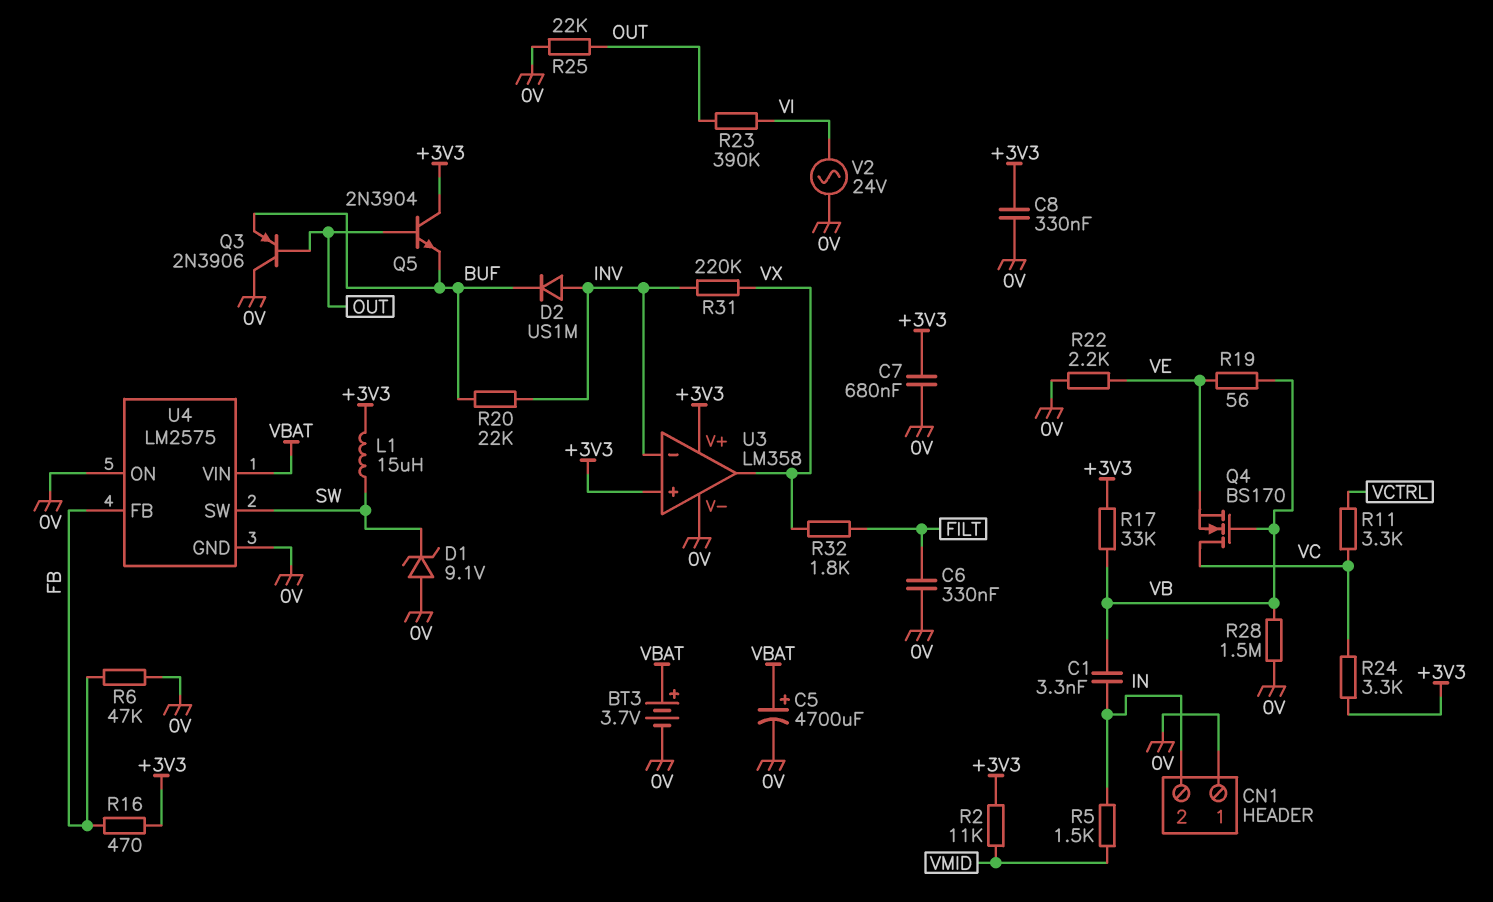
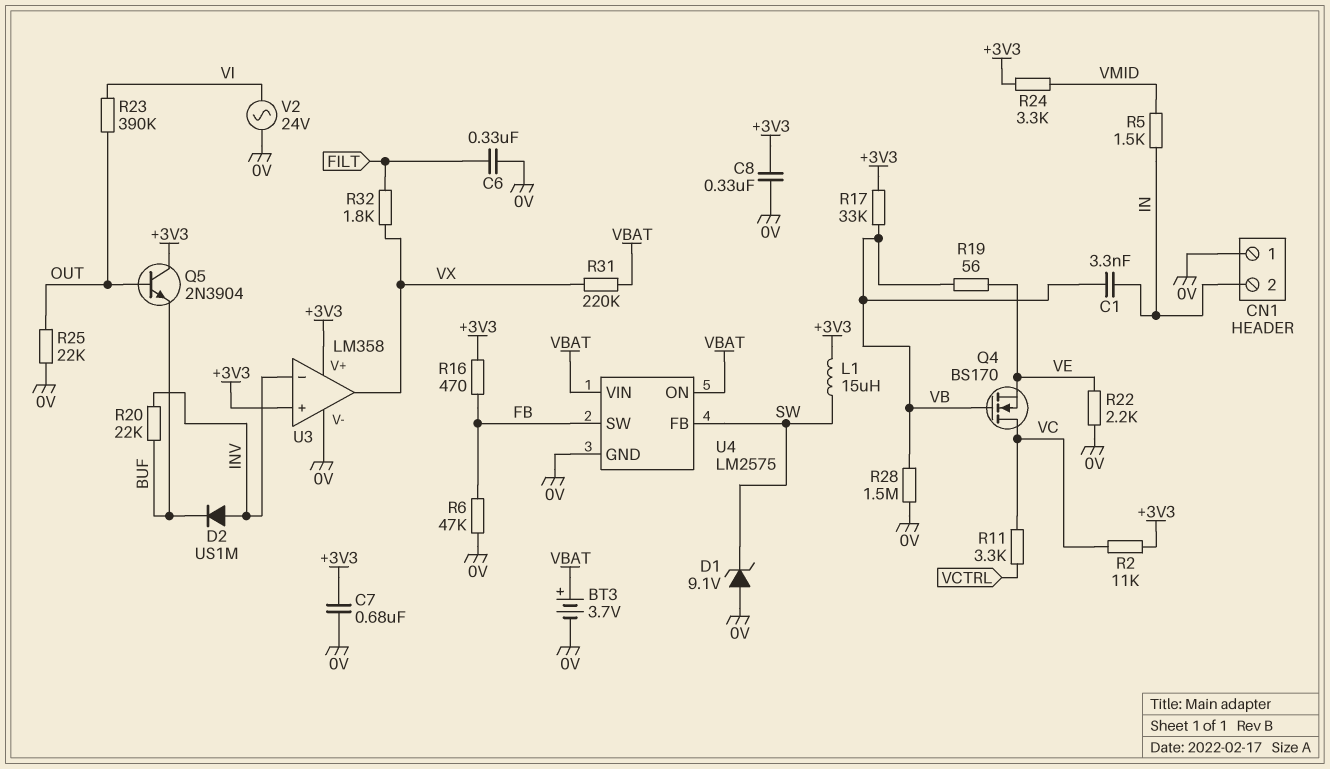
C5: 4700uF (plus VBAT, minus 0V) -> none
Q3: PNP 2N3906 (B OUT, C 0V, E BUF) -> none
R2: 11k (+3V3, VMID) -> 11k (+3V3, VC)
R24: 3.3k (+3V3, VC) -> 3.3k (+3V3, VMID)
R31: 220k (INV, VX) -> 220k (VBAT, VX)
U4 pin FB: FB -> SW
U4 pin ON: 0V -> VBAT
U4 pin SW: SW -> FB

